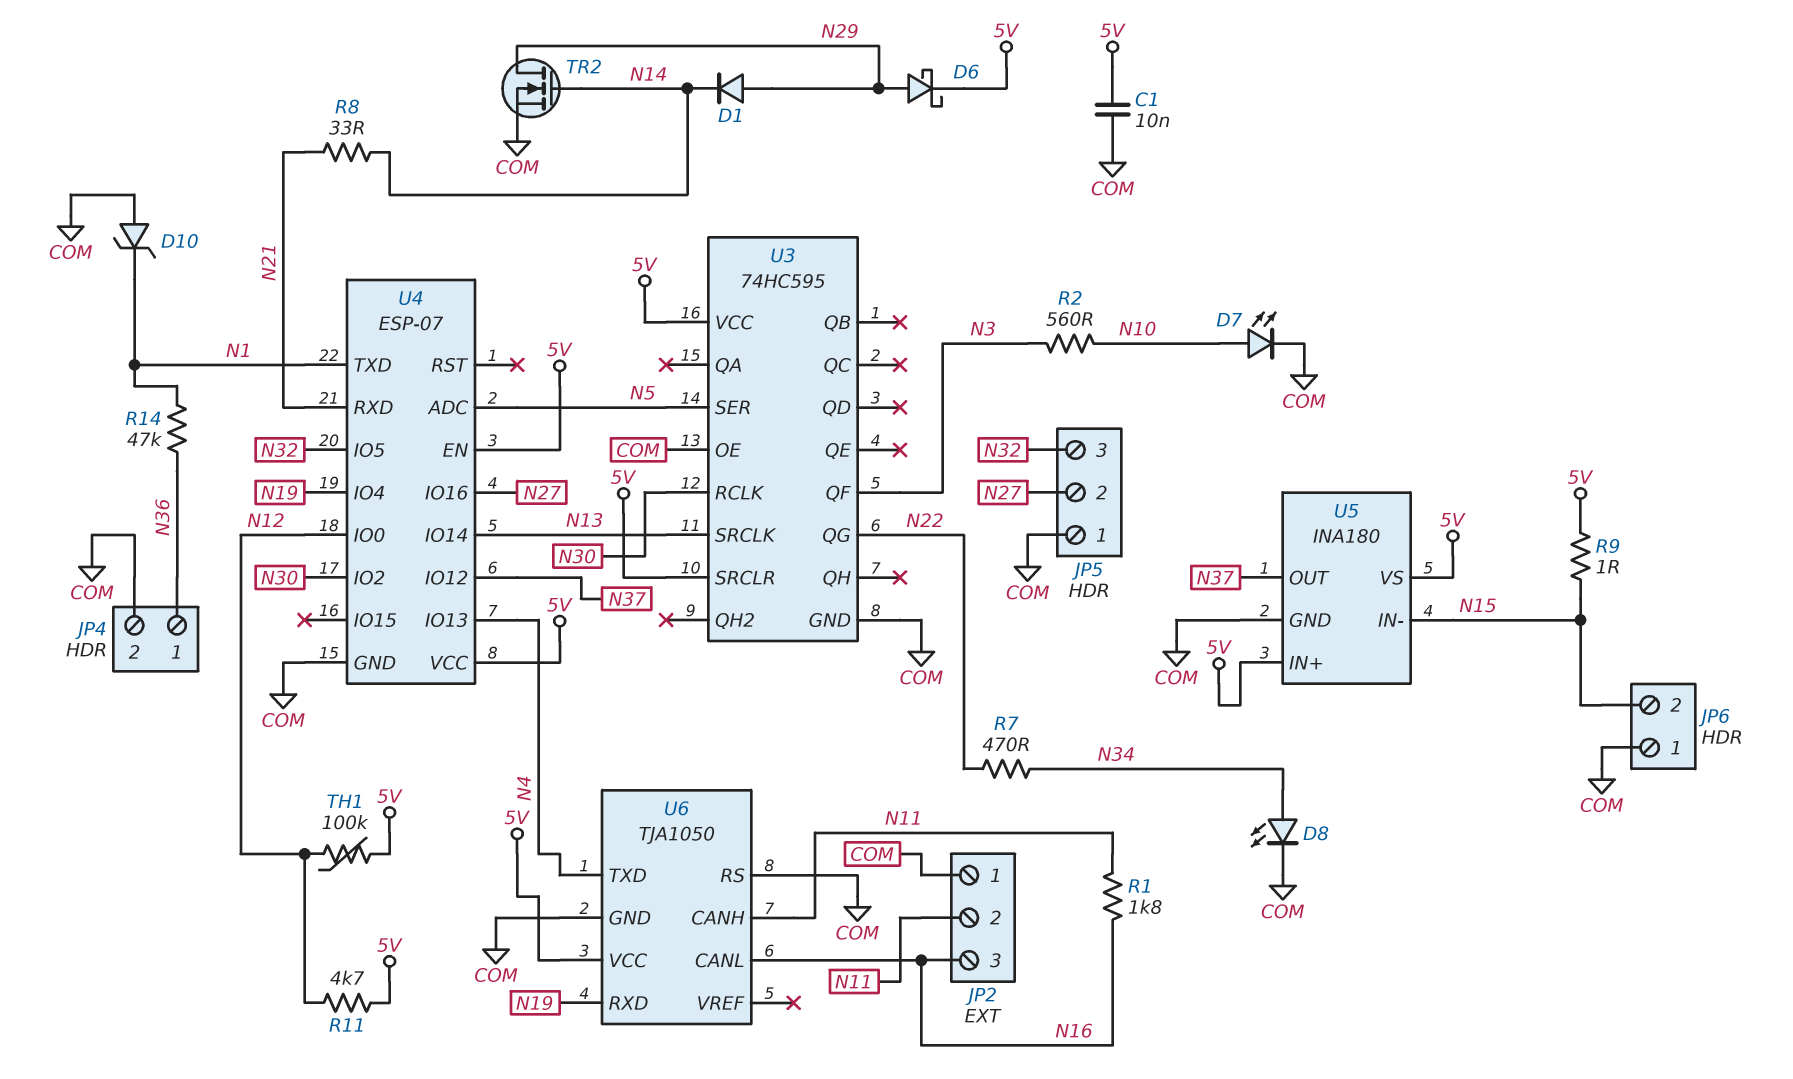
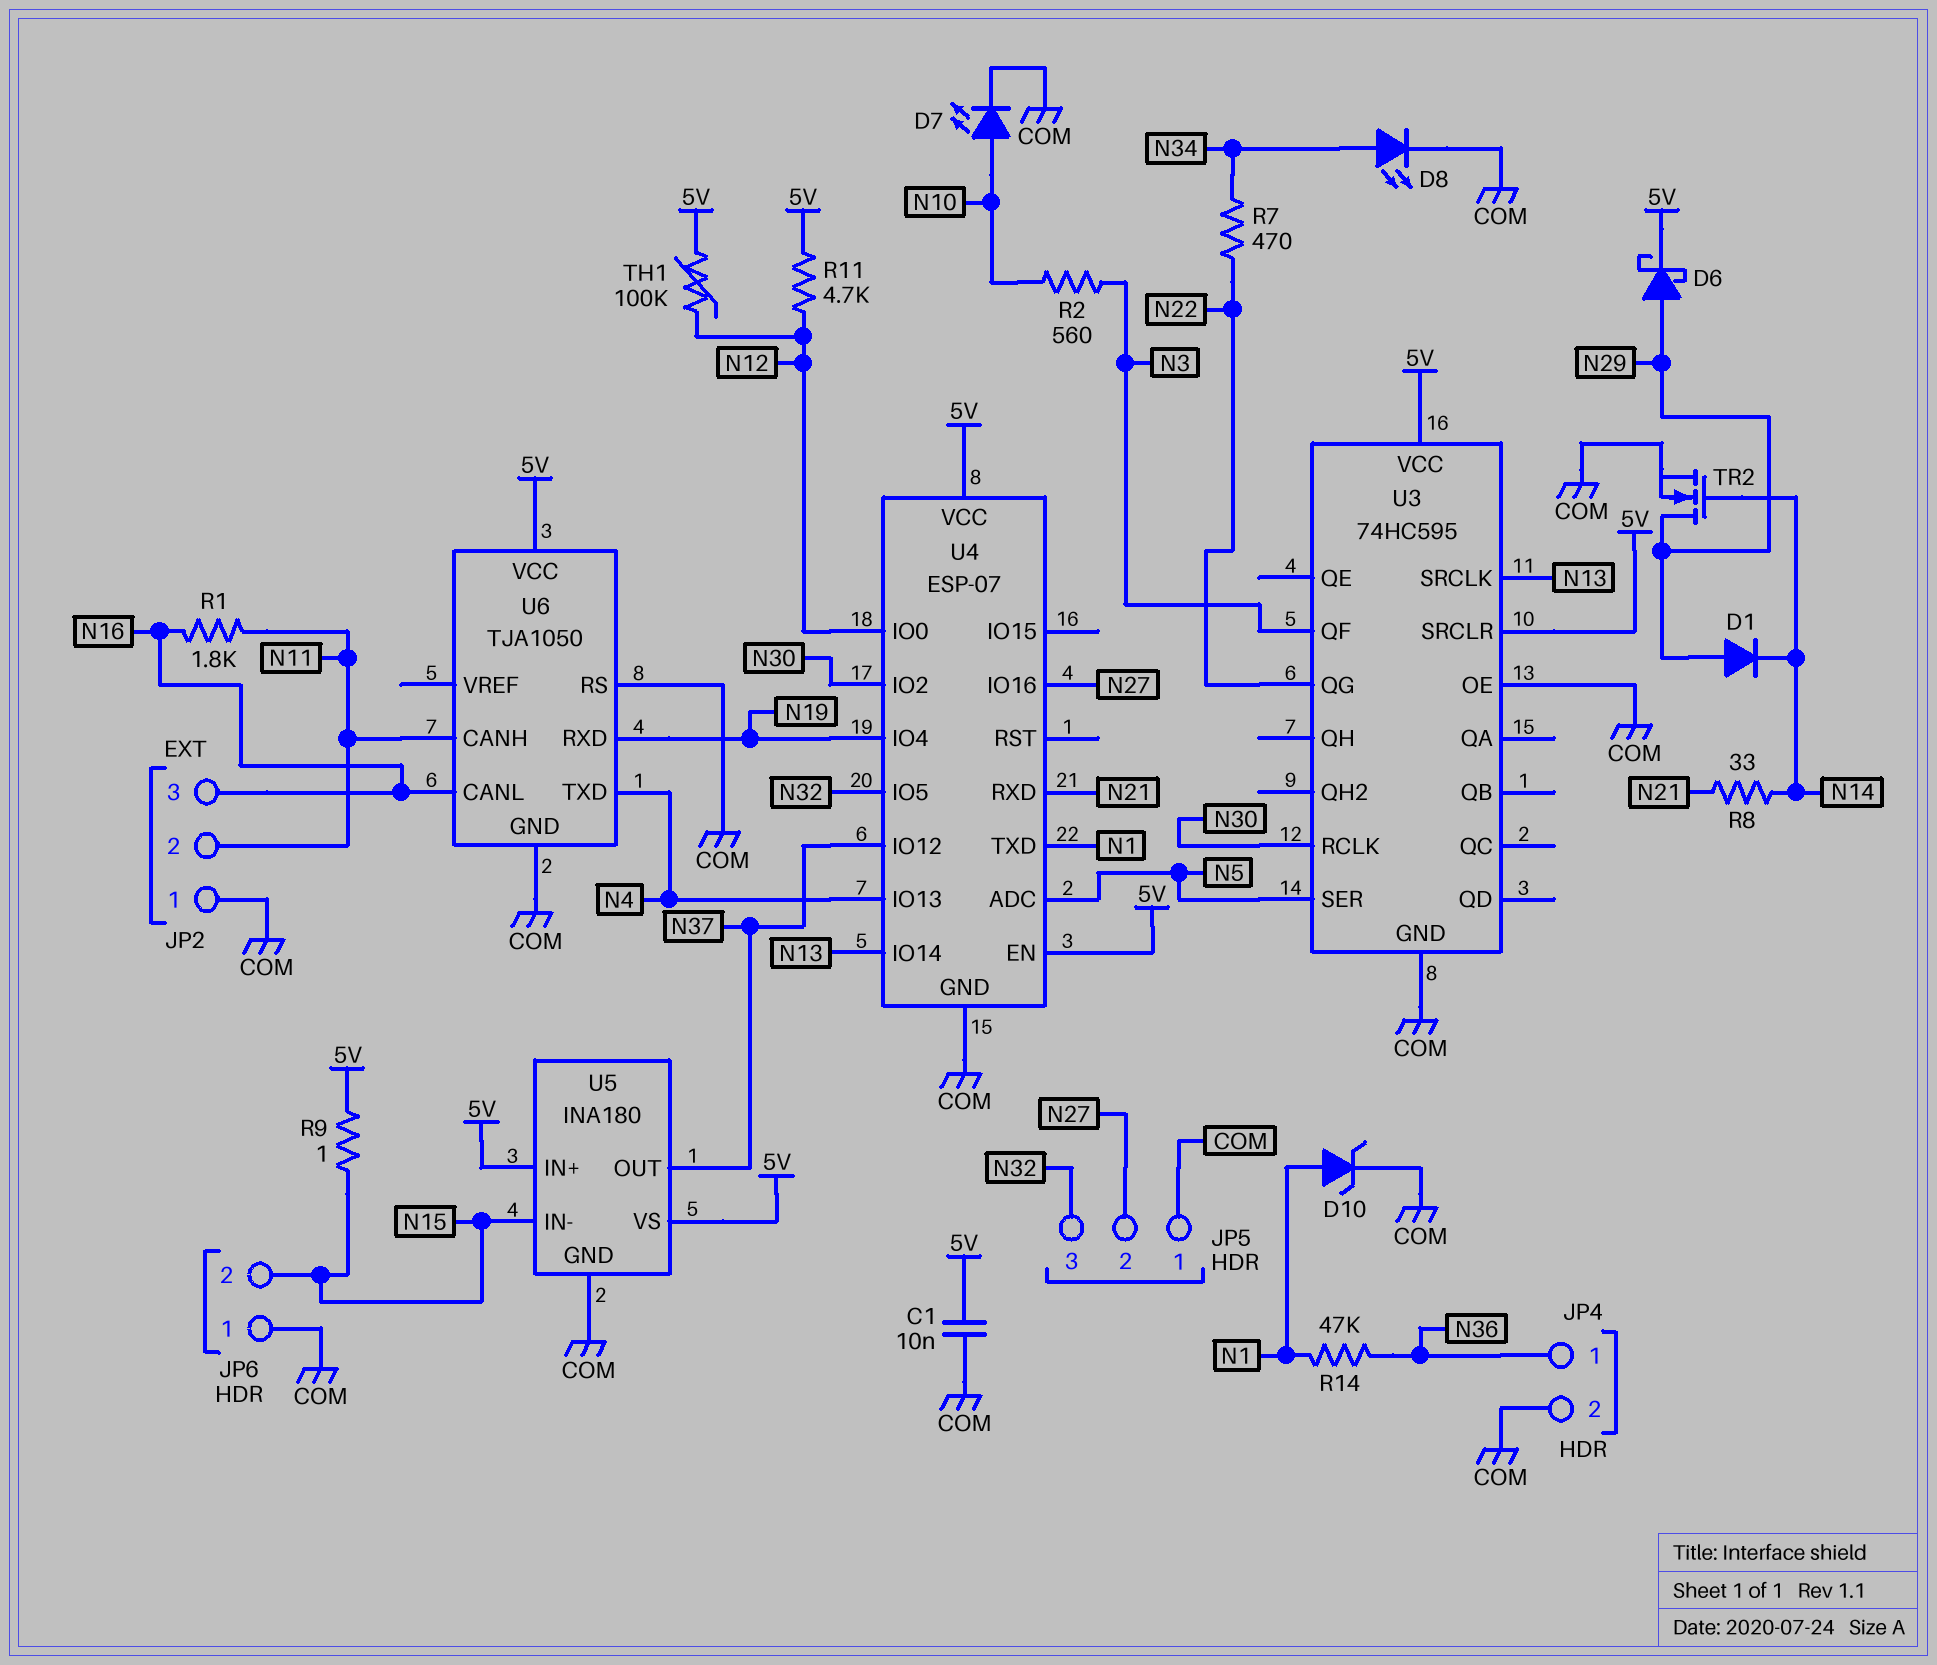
D10: zener (A COM, K N1) -> zener (A N1, K COM)

